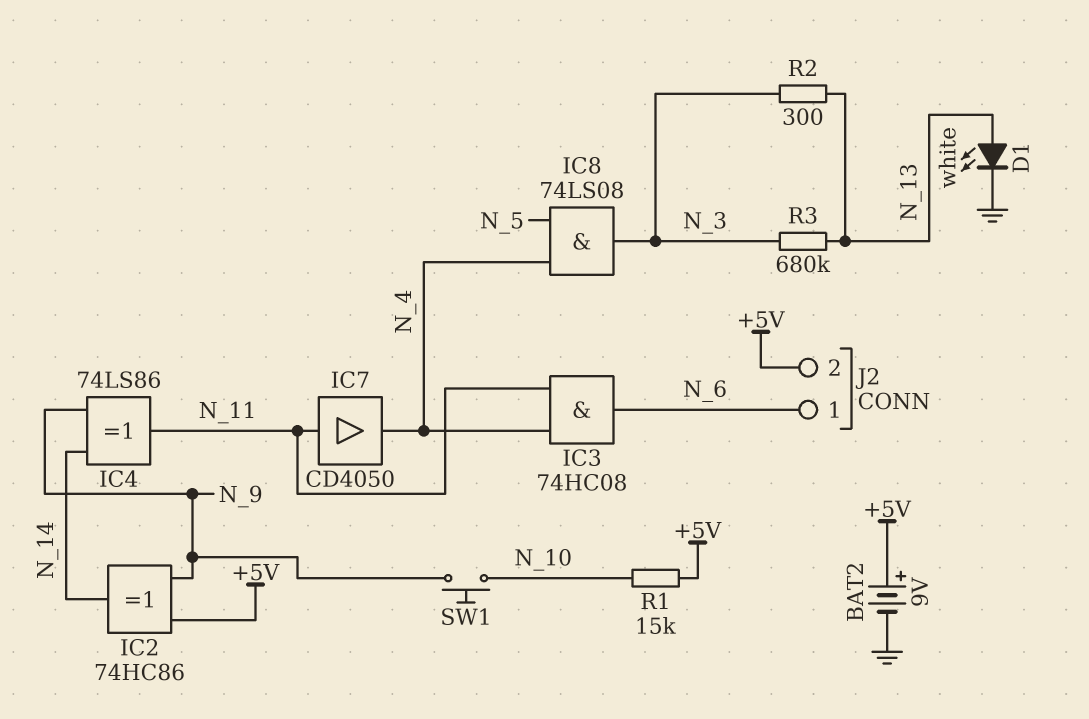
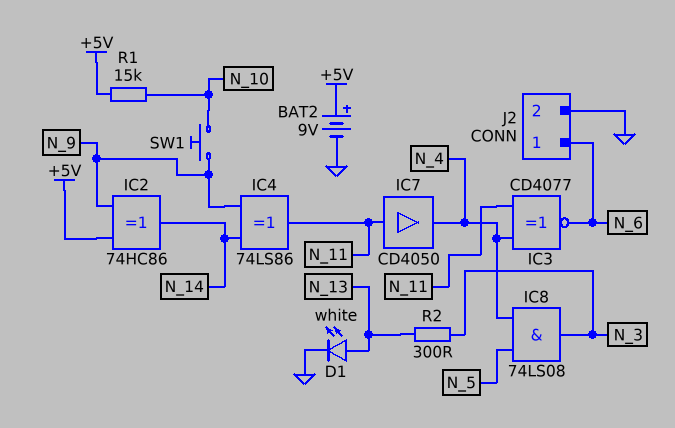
IC3: AND 74HC08 (in N_4, in N_11, out N_6) -> XNOR CD4077 (in N_4, in N_11, out N_6)
J2 pin 2: +5V -> GND
R3: 680k (N_3, N_13) -> none

